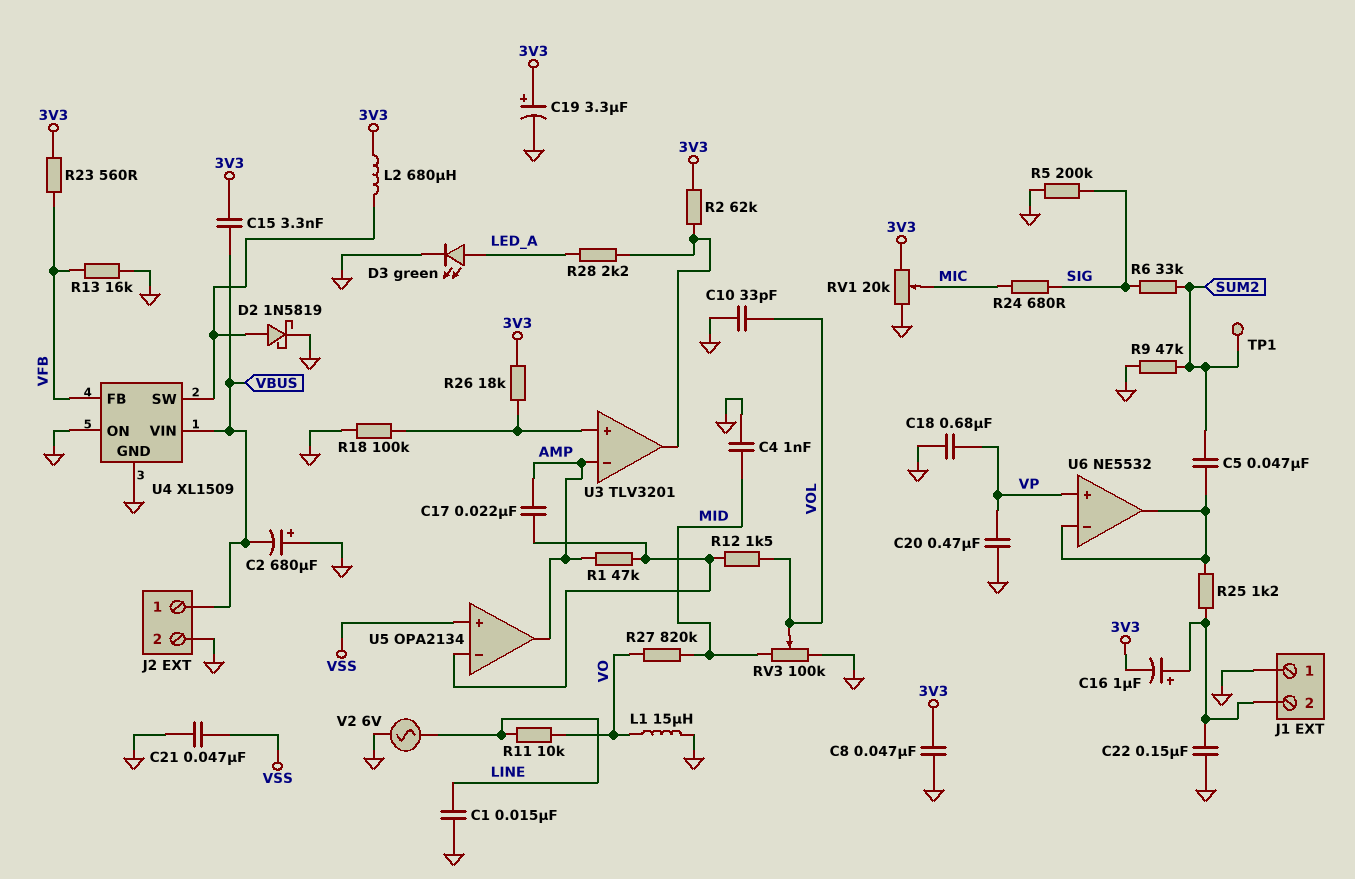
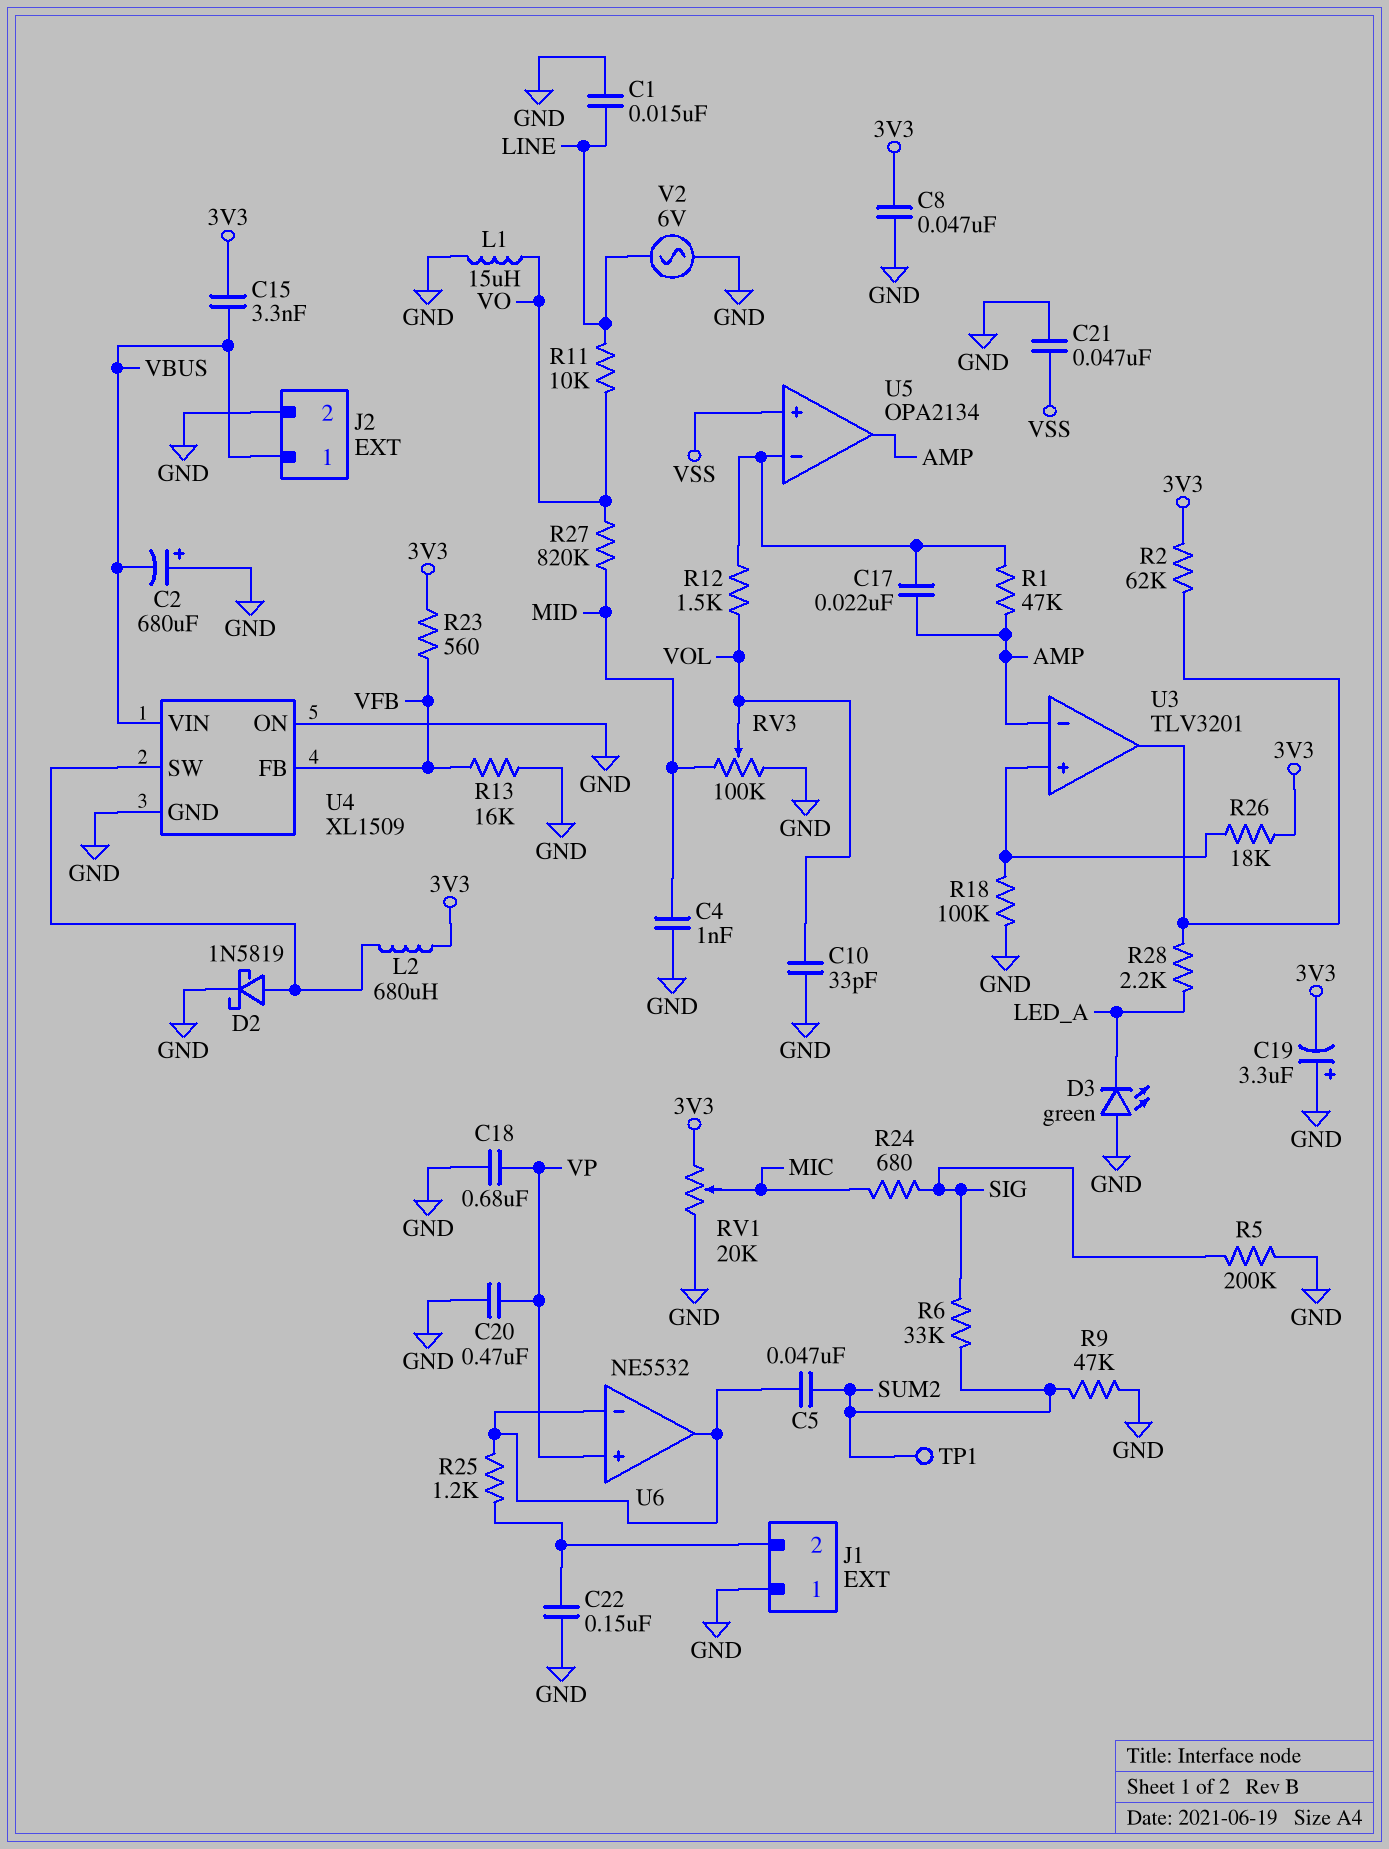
C16: 1uF (plus J1/2, minus 3V3) -> none
C19: 3.3uF (plus 3V3, minus GND) -> 3.3uF (plus GND, minus 3V3)
D3: LED green (A LED_A, K GND) -> LED green (A GND, K LED_A)

